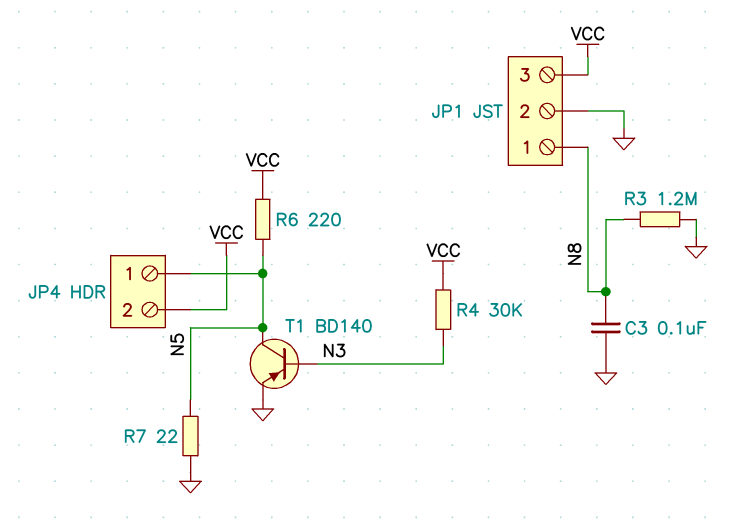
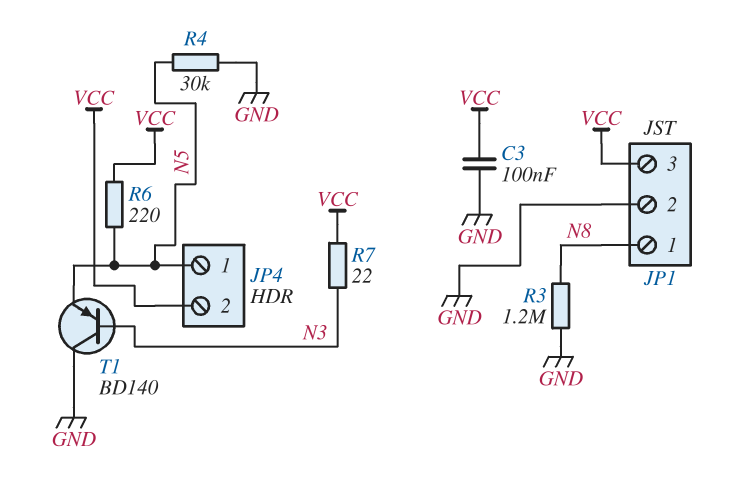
C3: 100nF (GND, N8) -> 100nF (GND, VCC)
R4: 30k (N3, VCC) -> 30k (GND, N5)
R7: 22 (GND, N5) -> 22 (N3, VCC)
T1: PNP BD140 (B N3, C N5, E GND) -> PNP BD140 (B N3, C GND, E N5)

